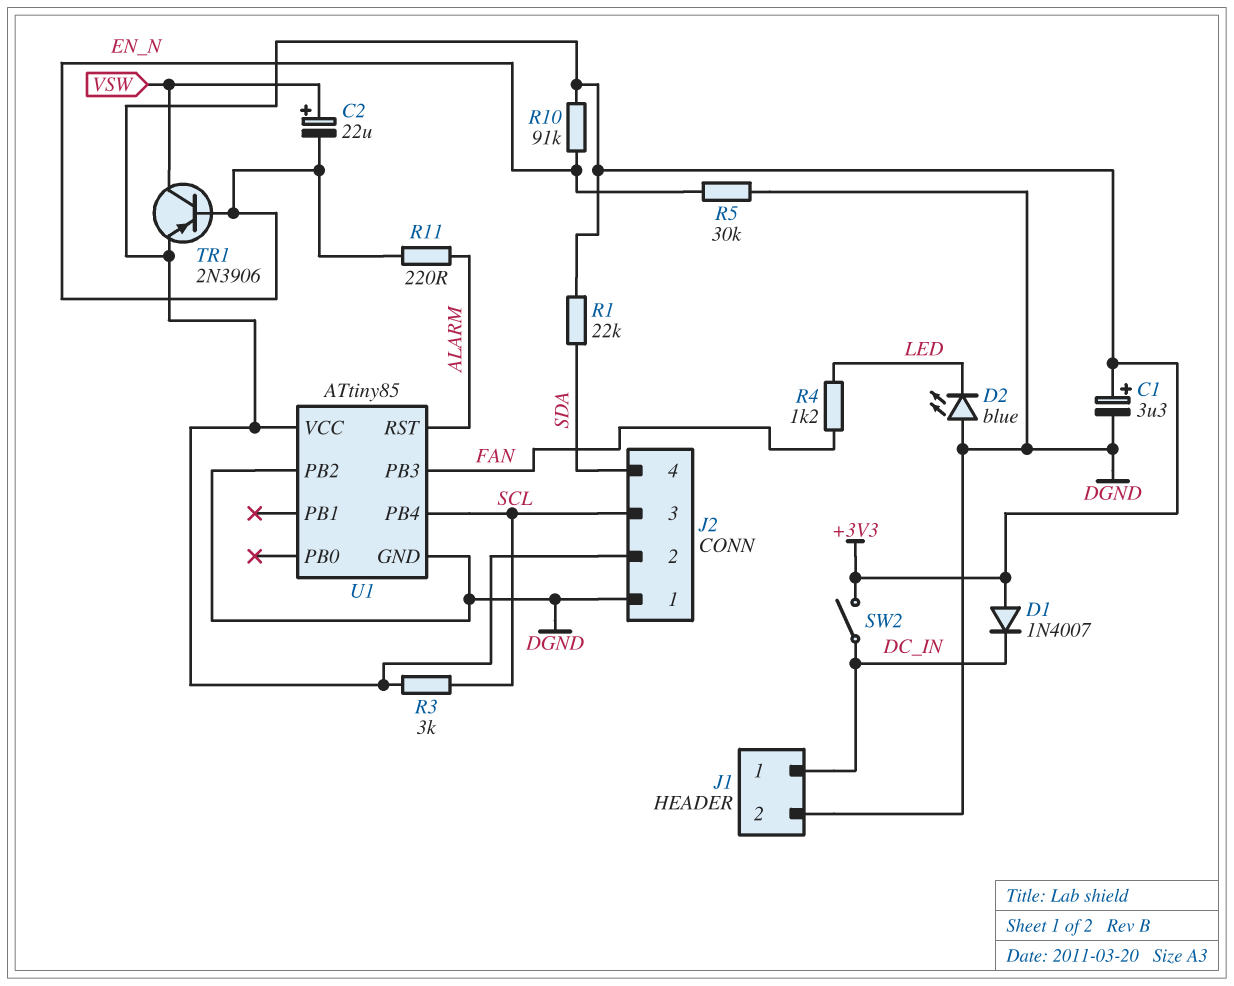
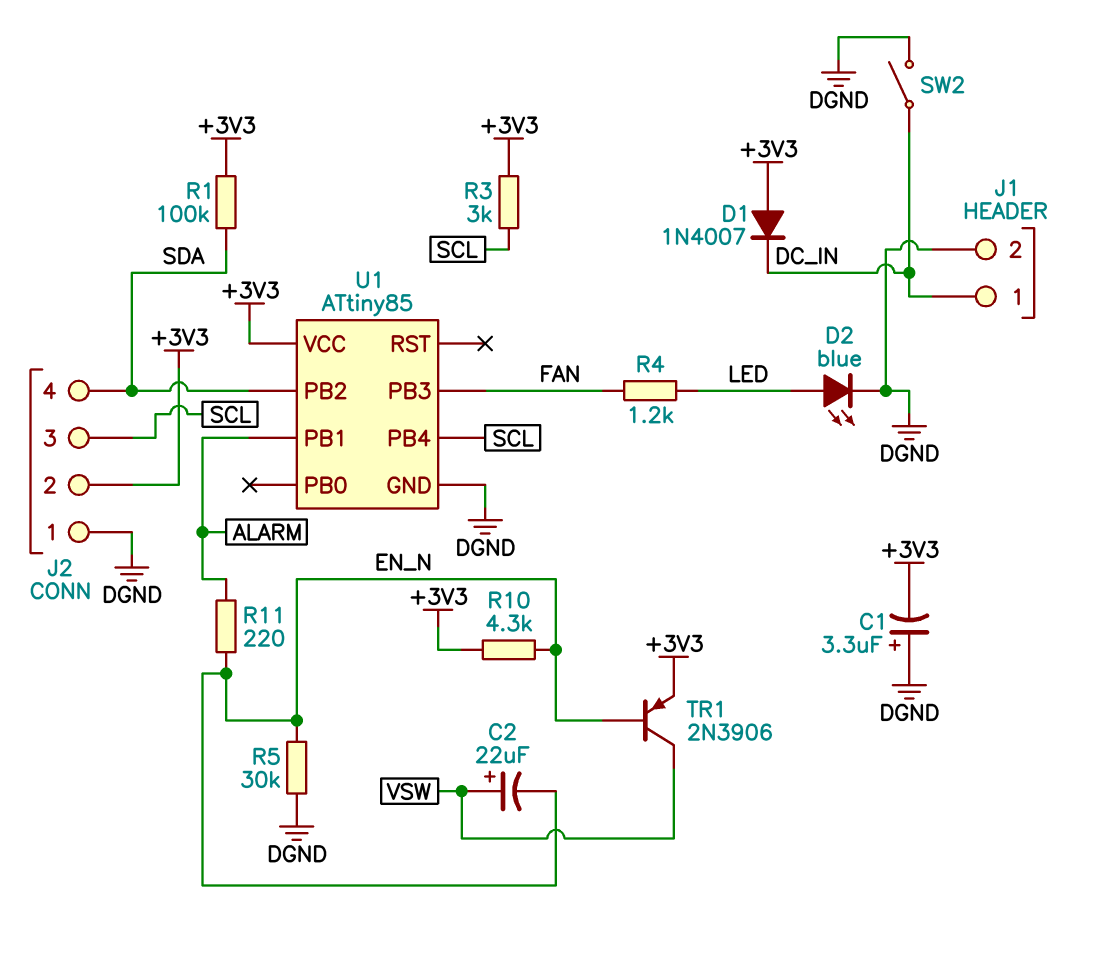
C1: 3.3uF (plus +3V3, minus DGND) -> 3.3uF (plus DGND, minus +3V3)
D2: LED blue (A DGND, K LED) -> LED blue (A LED, K DGND)
R1: 22k (+3V3, SDA) -> 100k (+3V3, SDA)
R10: 91k (+3V3, EN_N) -> 4.3k (+3V3, EN_N)
SW2: switch (+3V3, DC_IN) -> switch (DC_IN, DGND)
U1 pin PB1: none -> ALARM
U1 pin PB2: DGND -> SDA
U1 pin RST: ALARM -> none

